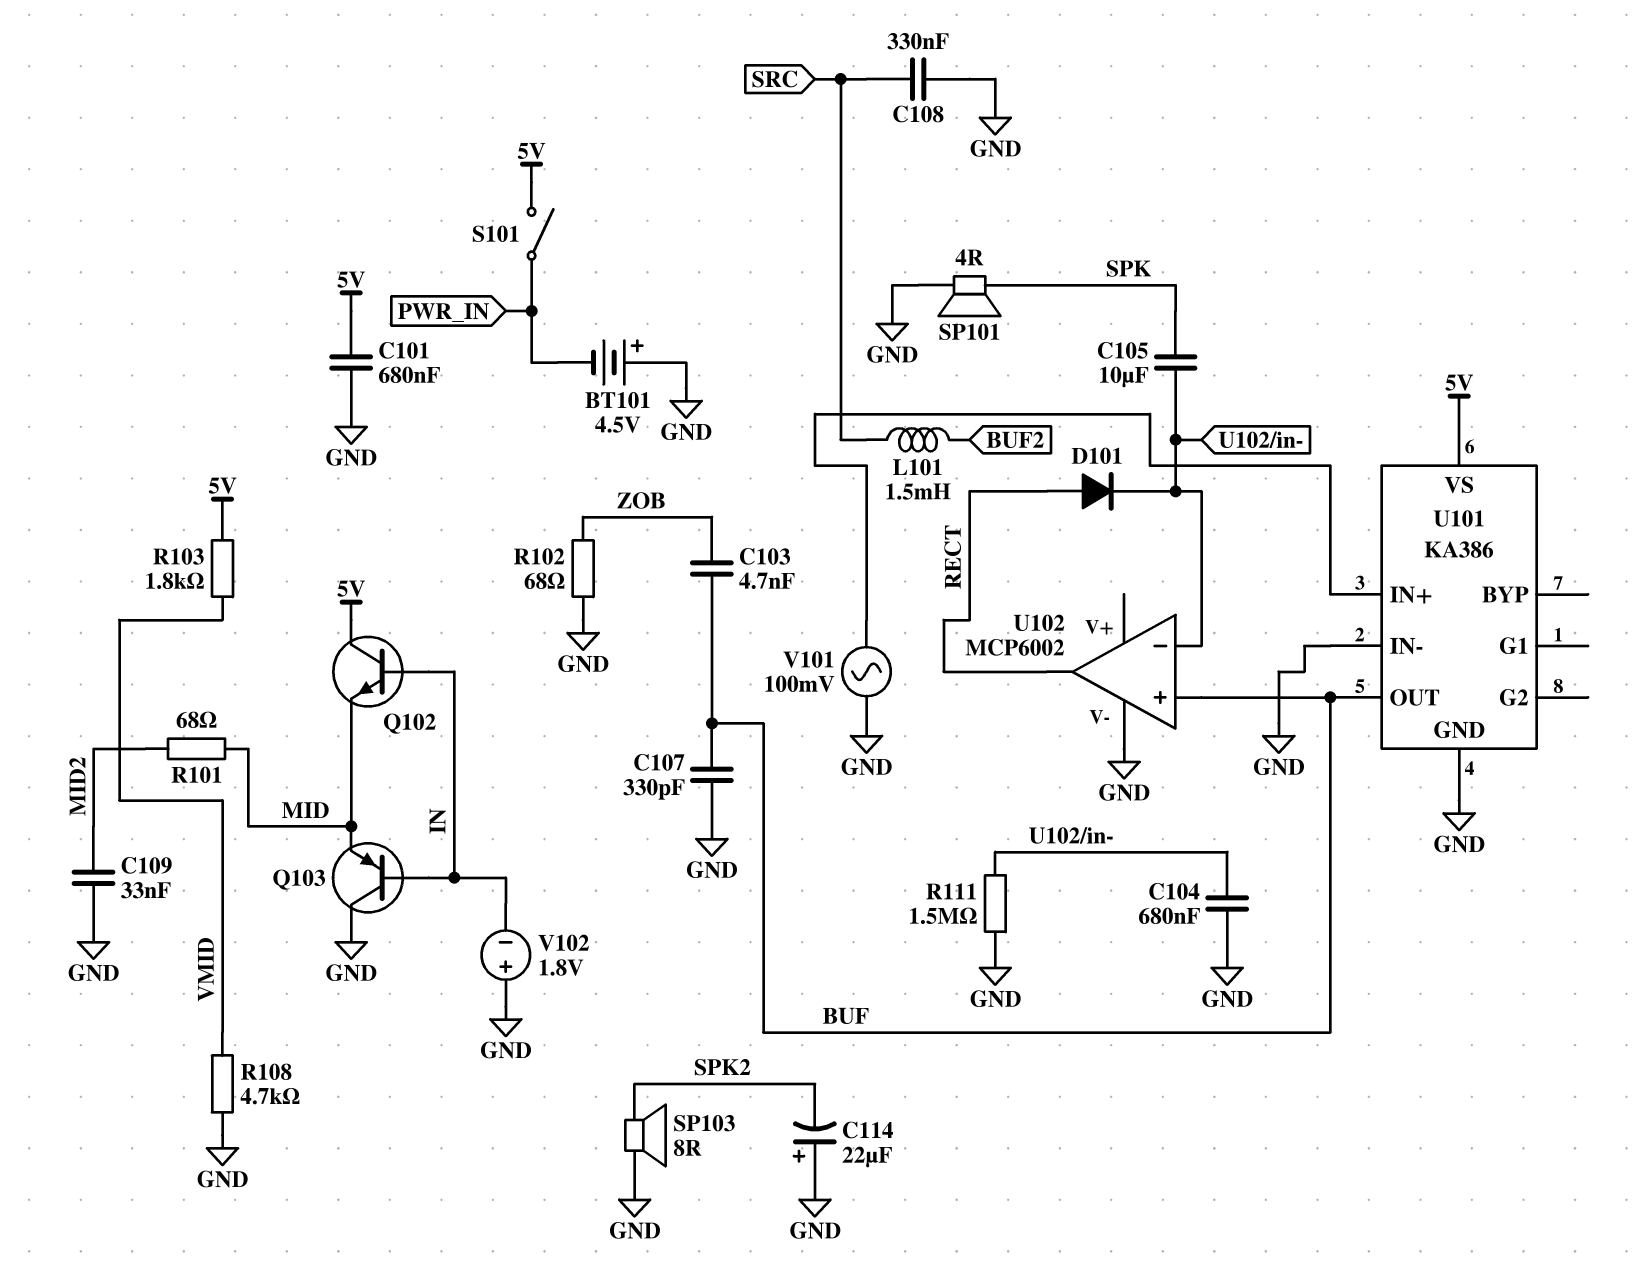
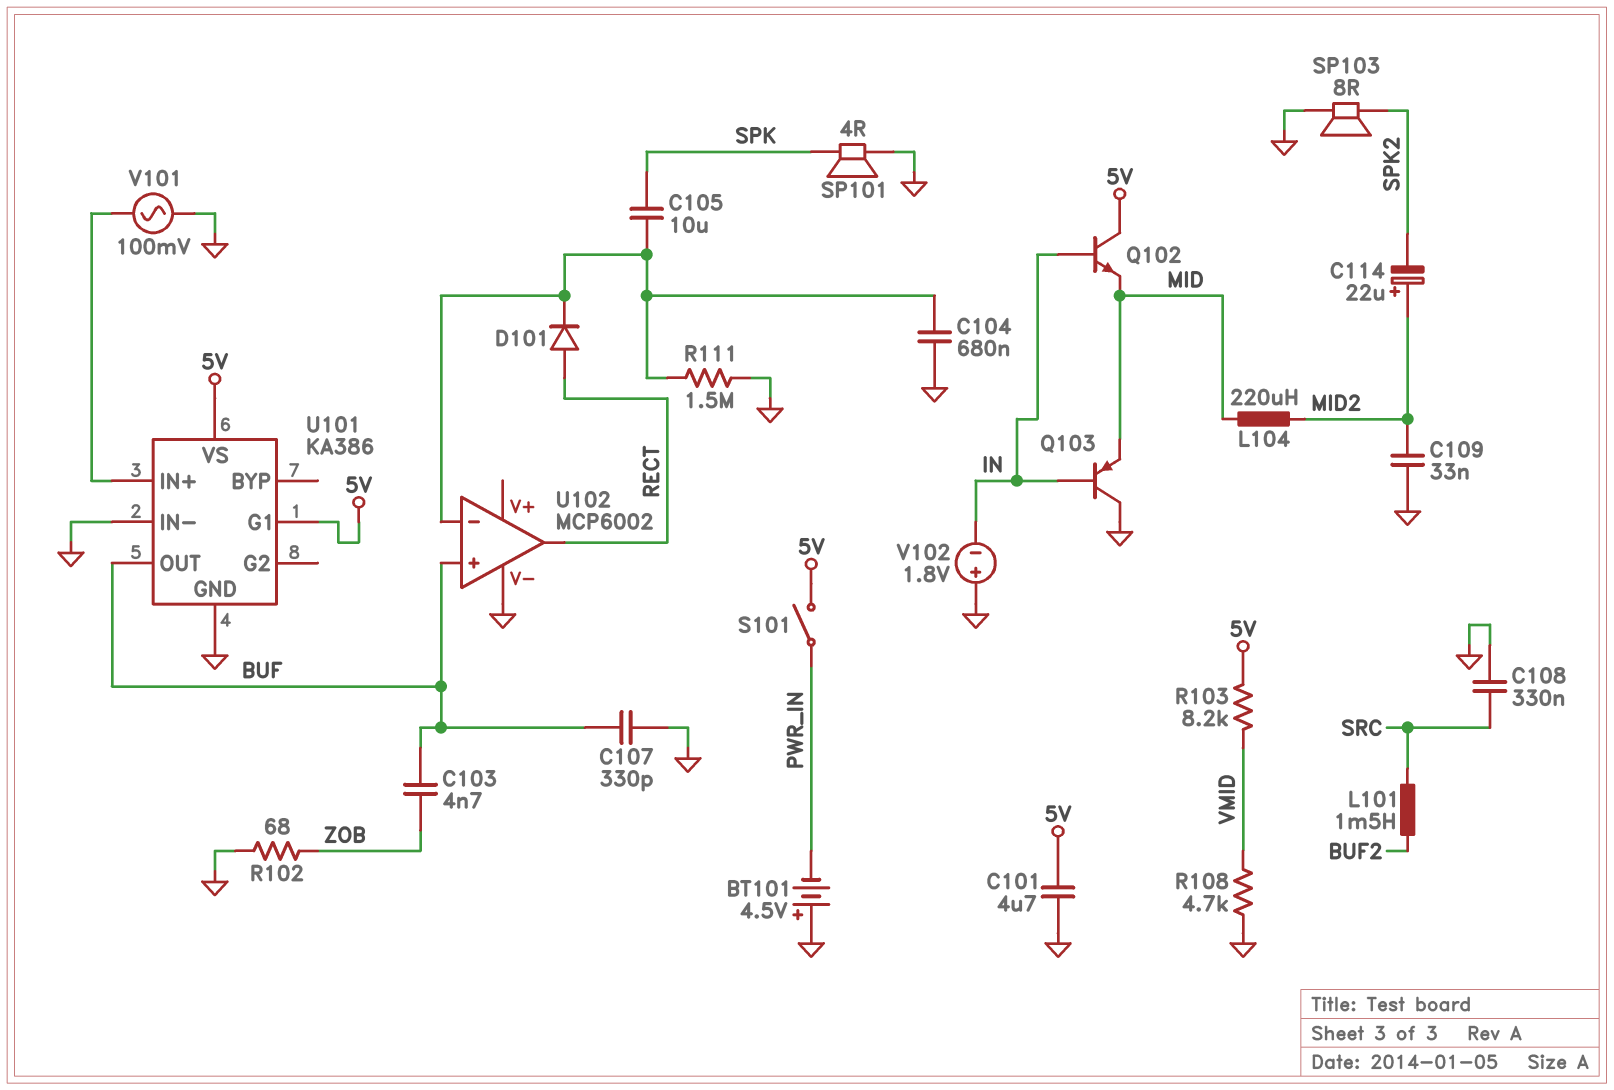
C101: 680nF (5V, GND) -> 4.7uF (5V, GND)
C114: 22uF (plus GND, minus SPK2) -> 22uF (plus MID2, minus SPK2)
L104: none -> 220uH (MID, MID2)
R101: 68 (MID, MID2) -> none
R103: 1.8k (5V, VMID) -> 8.2k (5V, VMID)
U101 pin G1: none -> 5V

